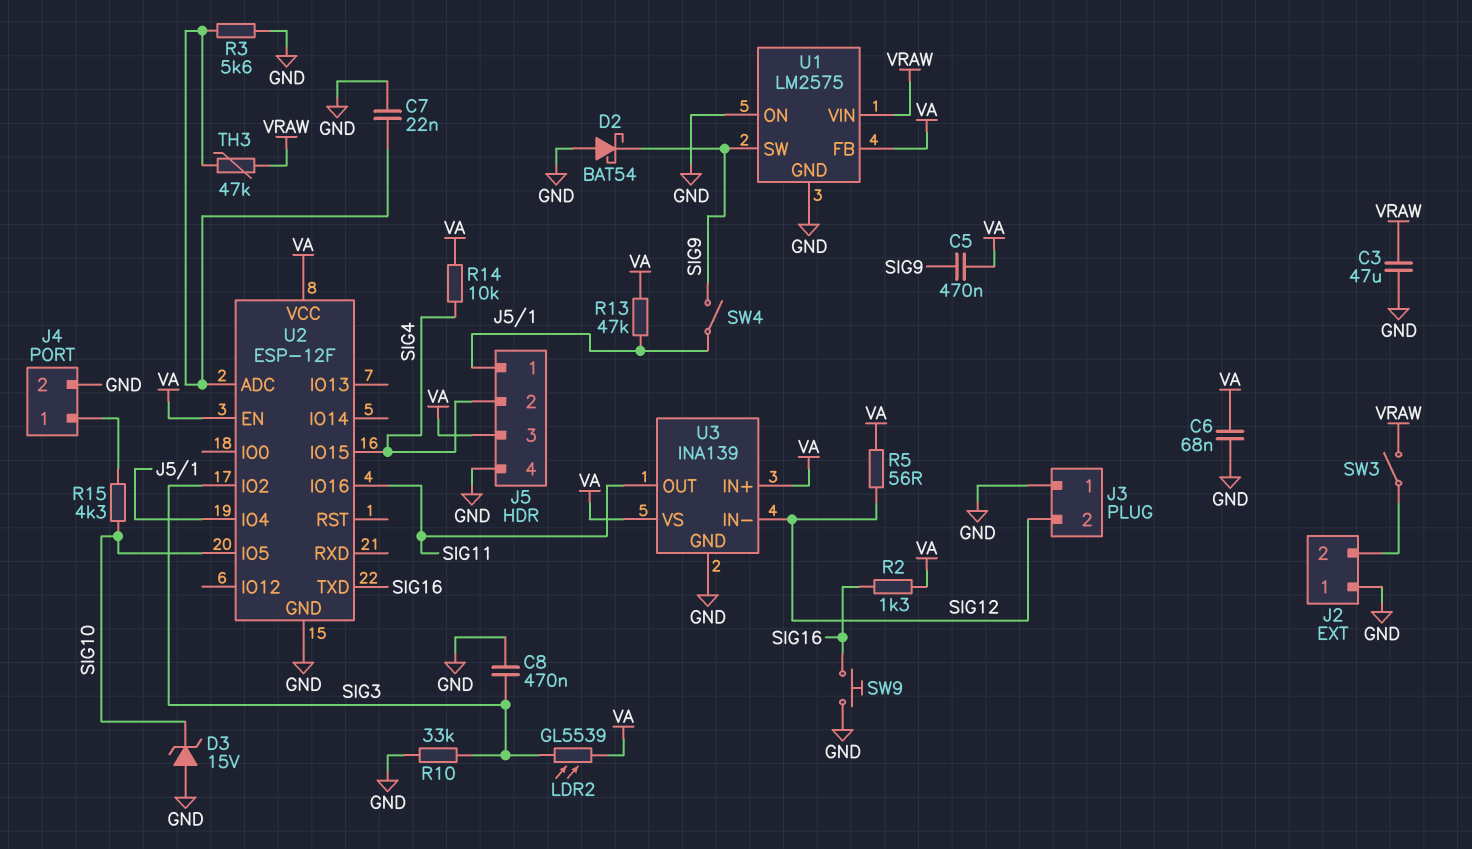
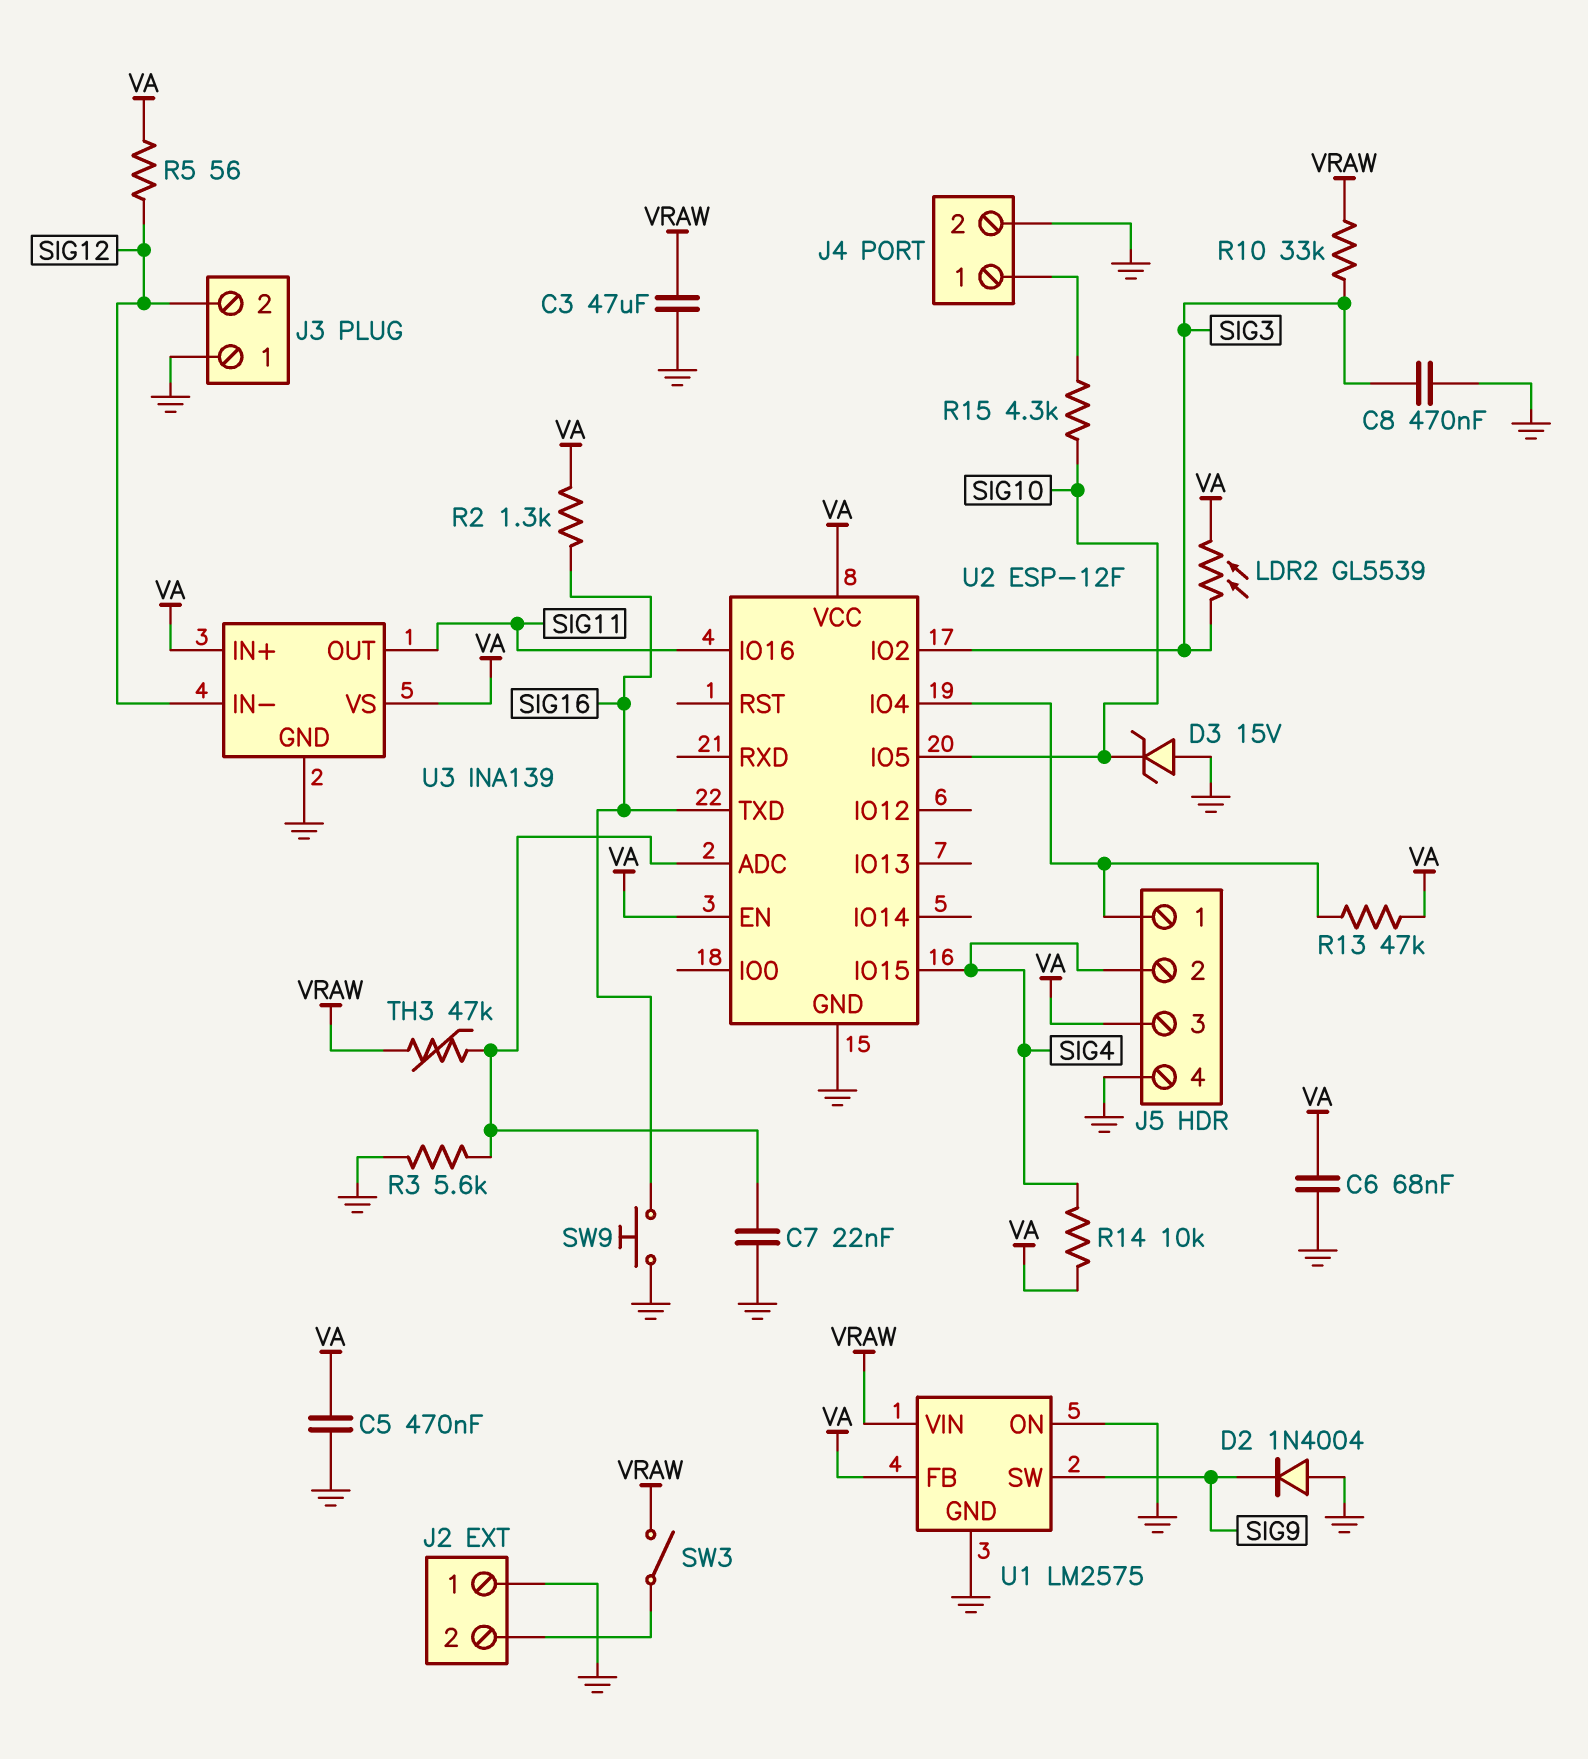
C5: 470nF (SIG9, VA) -> 470nF (GND, VA)
D2: schottky BAT54 (A GND, K SIG9) -> diode 1N4004 (A GND, K SIG9)
R10: 33k (GND, SIG3) -> 33k (SIG3, VRAW)
SW4: switch (J5/1, SIG9) -> none

